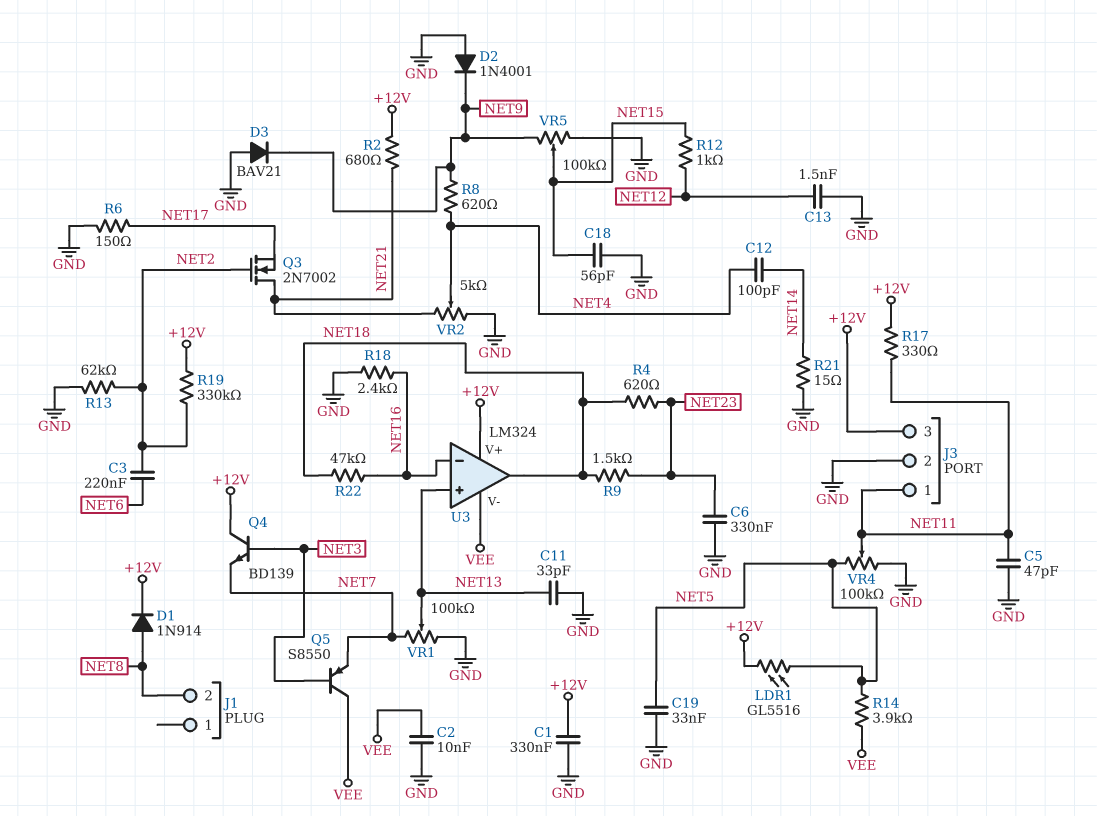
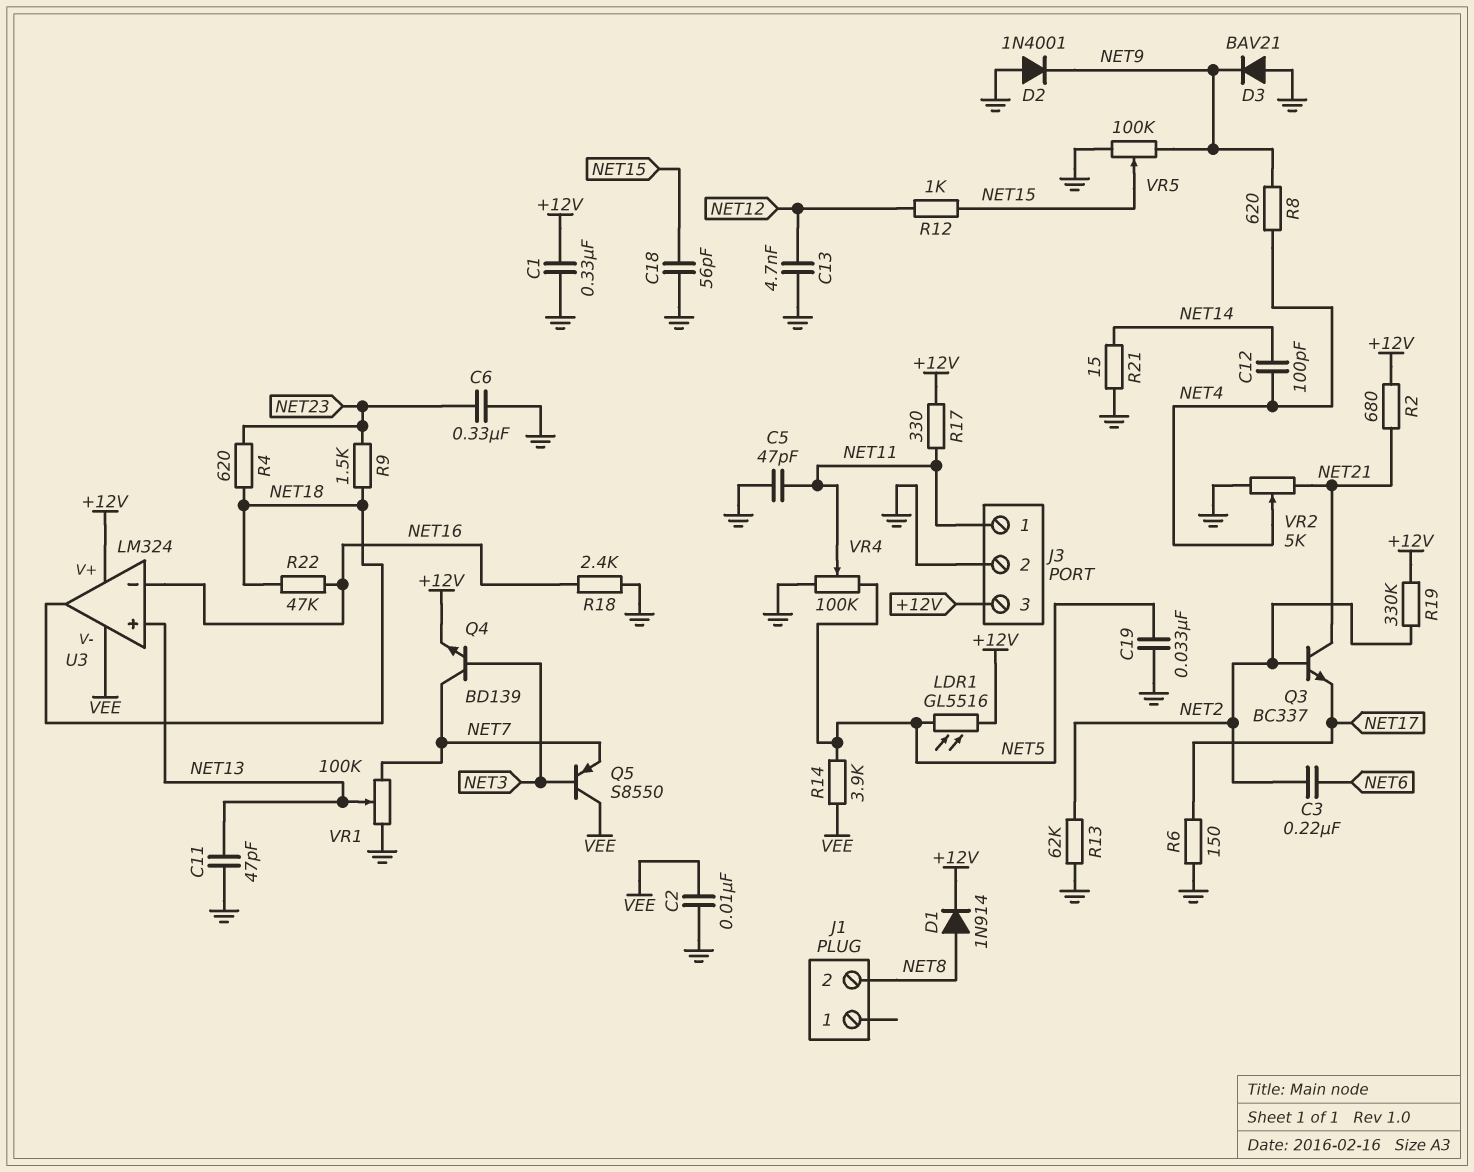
C11: 33pF (GND, NET13) -> 47pF (GND, NET13)
C13: 1.5nF (GND, NET12) -> 4.7nF (GND, NET12)
Q3: NMOS 2N7002 (G NET2, D NET21, S NET17) -> NPN BC337 (B NET2, C NET21, E NET17)
Q4: NPN BD139 (B NET3, C +12V, E NET7) -> NPN BD139 (B NET3, C NET7, E +12V)

